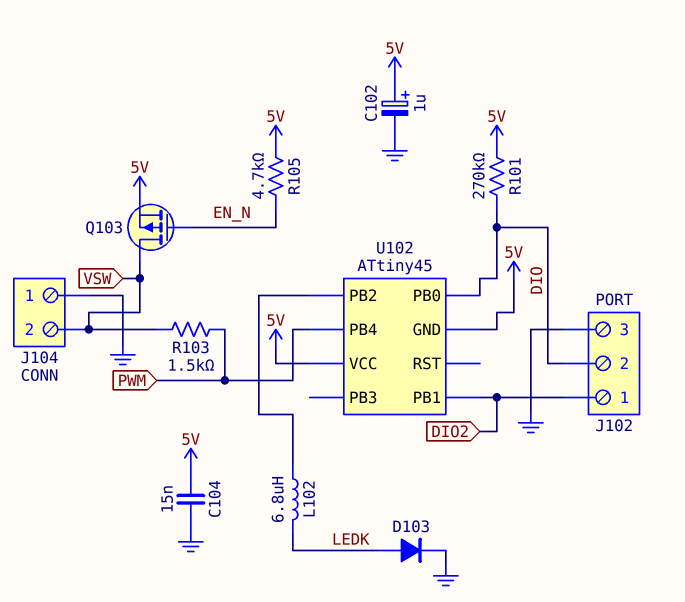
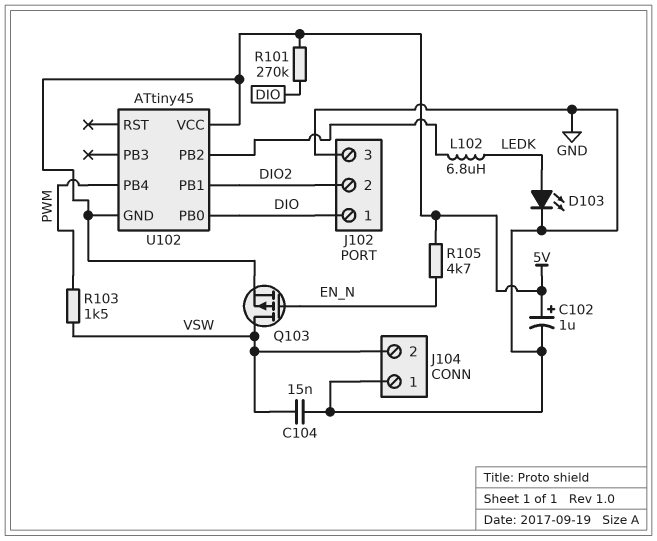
C104: 15nF (5V, GND) -> 15nF (GND, VSW)
D103: diode (A LEDK, K GND) -> LED (A LEDK, K GND)
J102 pin 1: DIO2 -> DIO
J102 pin 2: DIO -> DIO2

